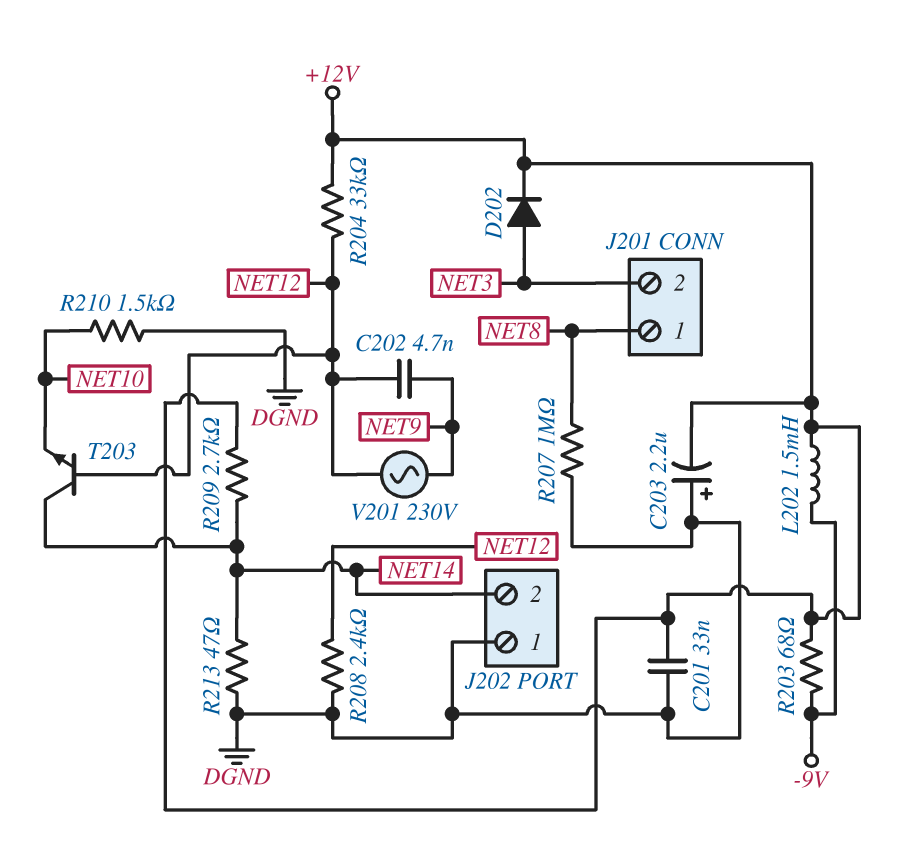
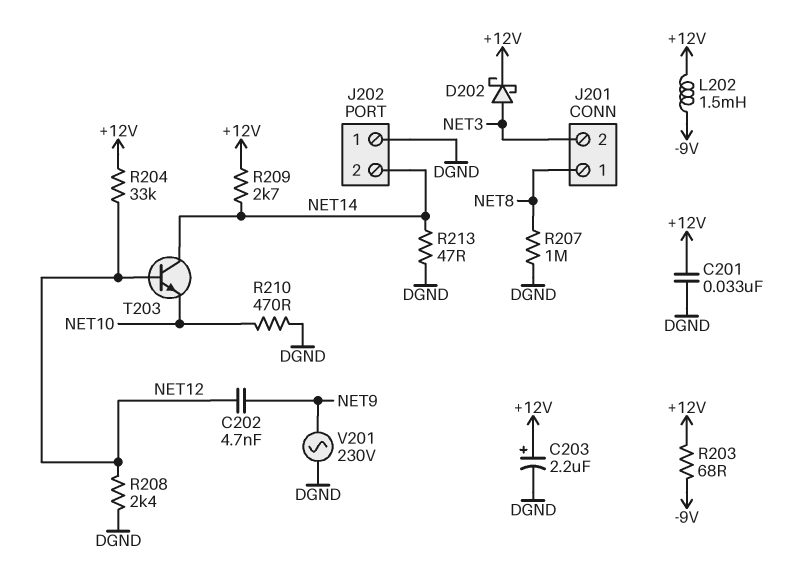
C203: 2.2uF (plus DGND, minus +12V) -> 2.2uF (plus +12V, minus DGND)
D202: diode (A NET3, K +12V) -> schottky (A NET3, K +12V)
R210: 1.5k (DGND, NET10) -> 470 (DGND, NET10)
V201: AC 230V (NET9, NET12) -> AC 230V (DGND, NET9)

